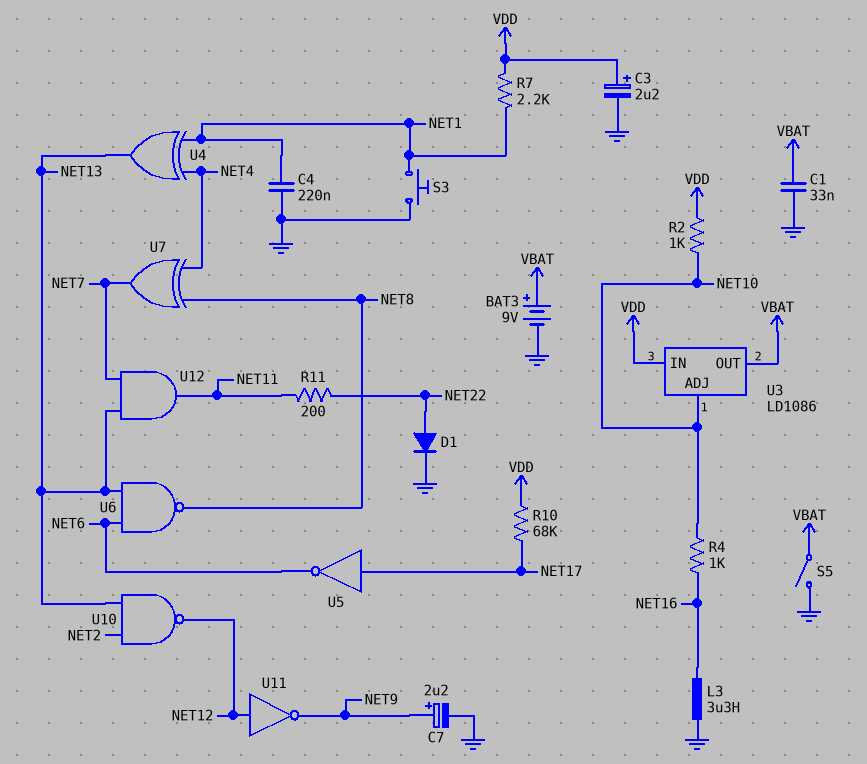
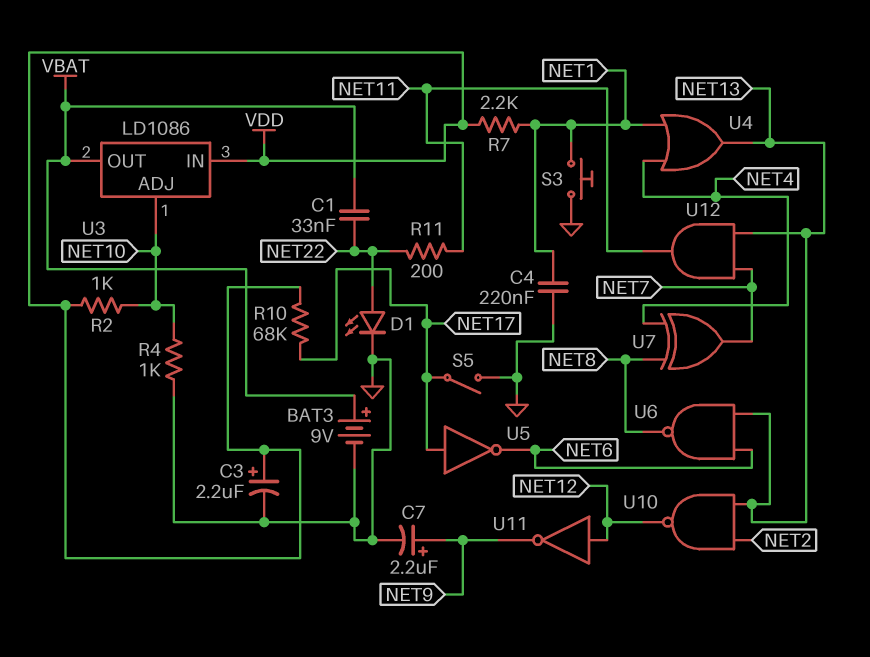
C1: 33nF (GND, VBAT) -> 33nF (NET22, VBAT)
D1: diode (A NET22, K GND) -> LED (A NET22, K GND)
L3: 3.3uH (GND, NET16) -> none
R4: 1k (NET10, NET16) -> 1k (GND, NET10)
S5: switch (GND, VBAT) -> switch (GND, NET17)
U4: XOR (in NET1, in NET4, out NET13) -> OR (in NET1, in NET4, out NET13)

